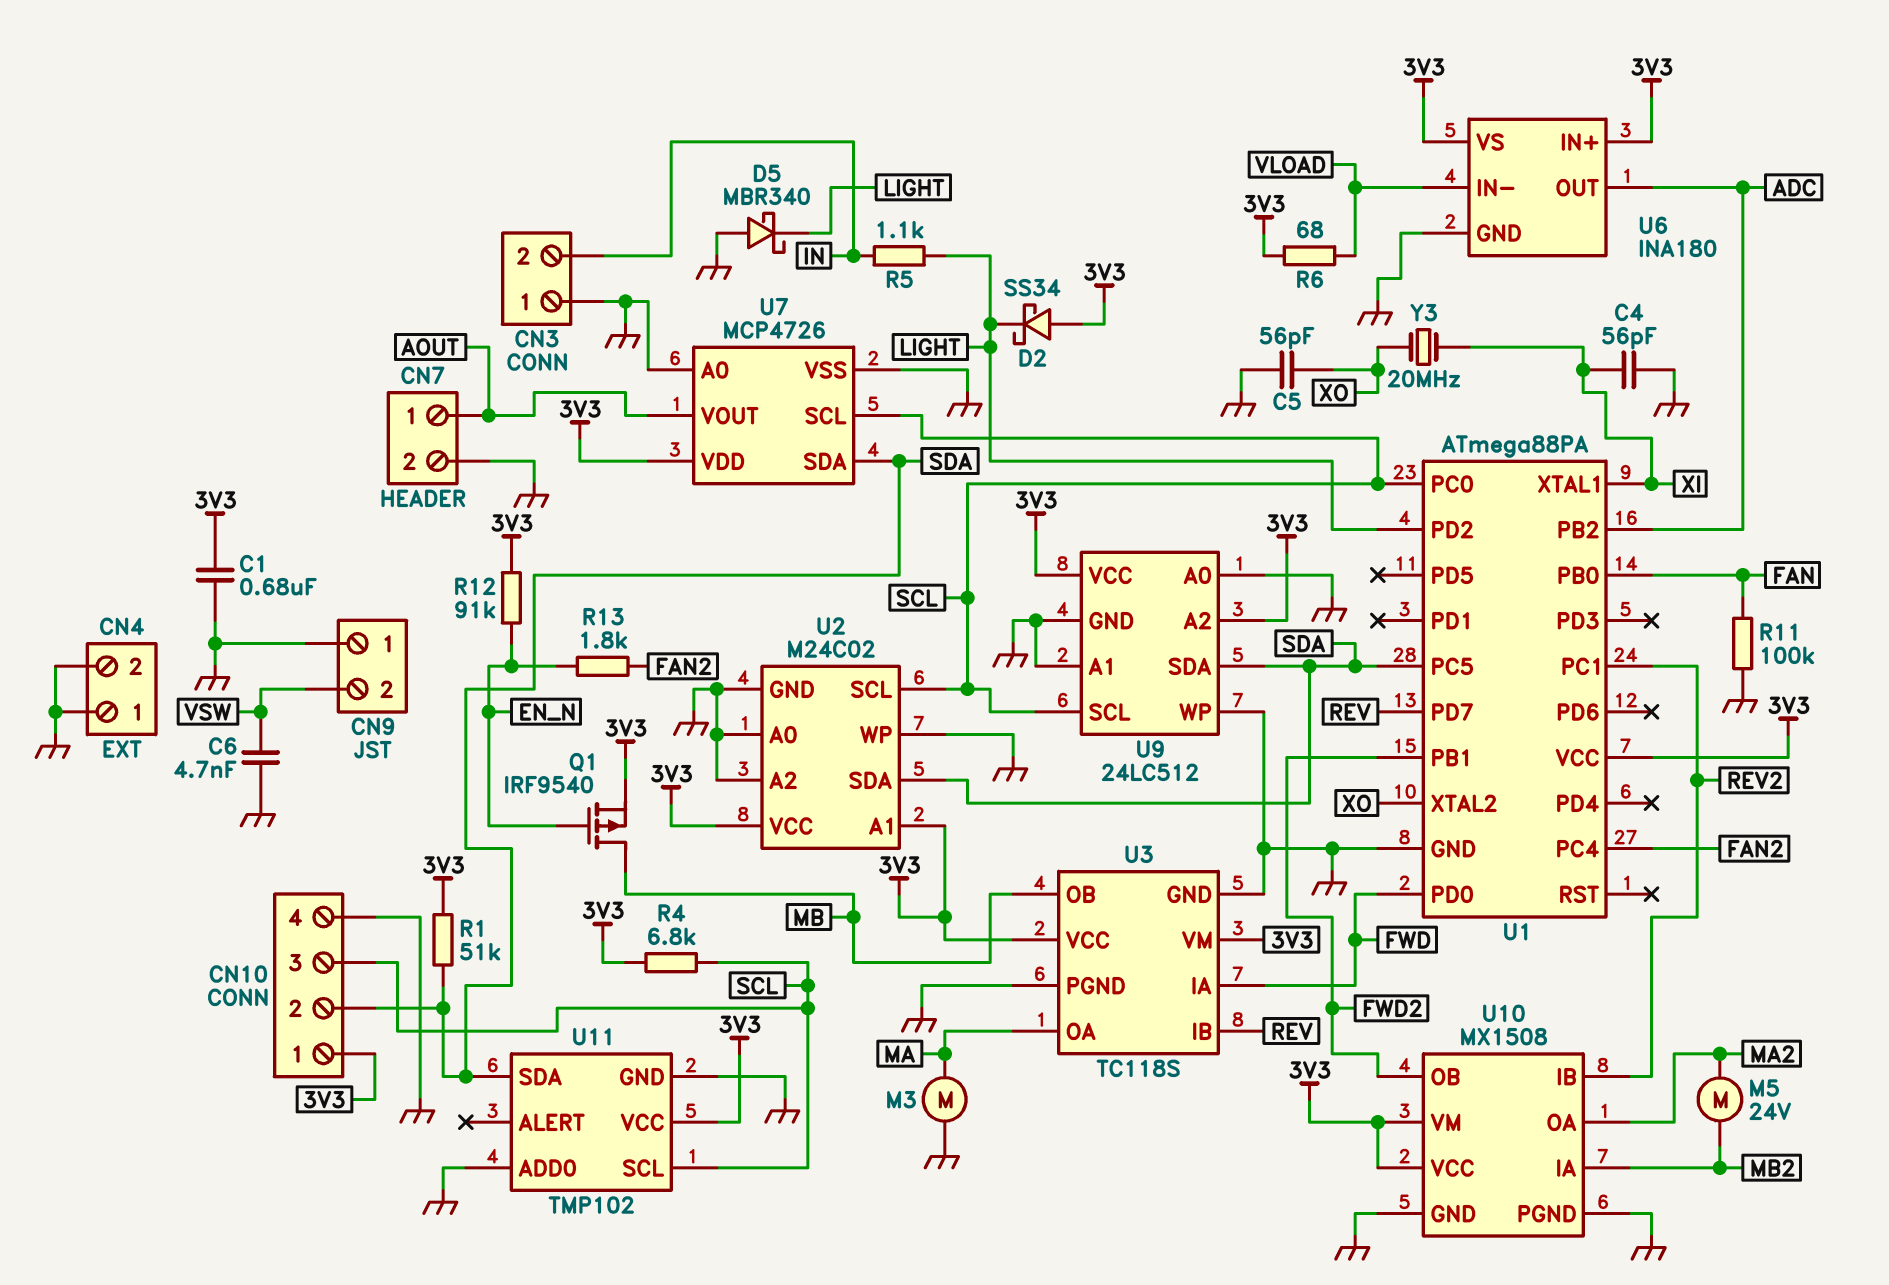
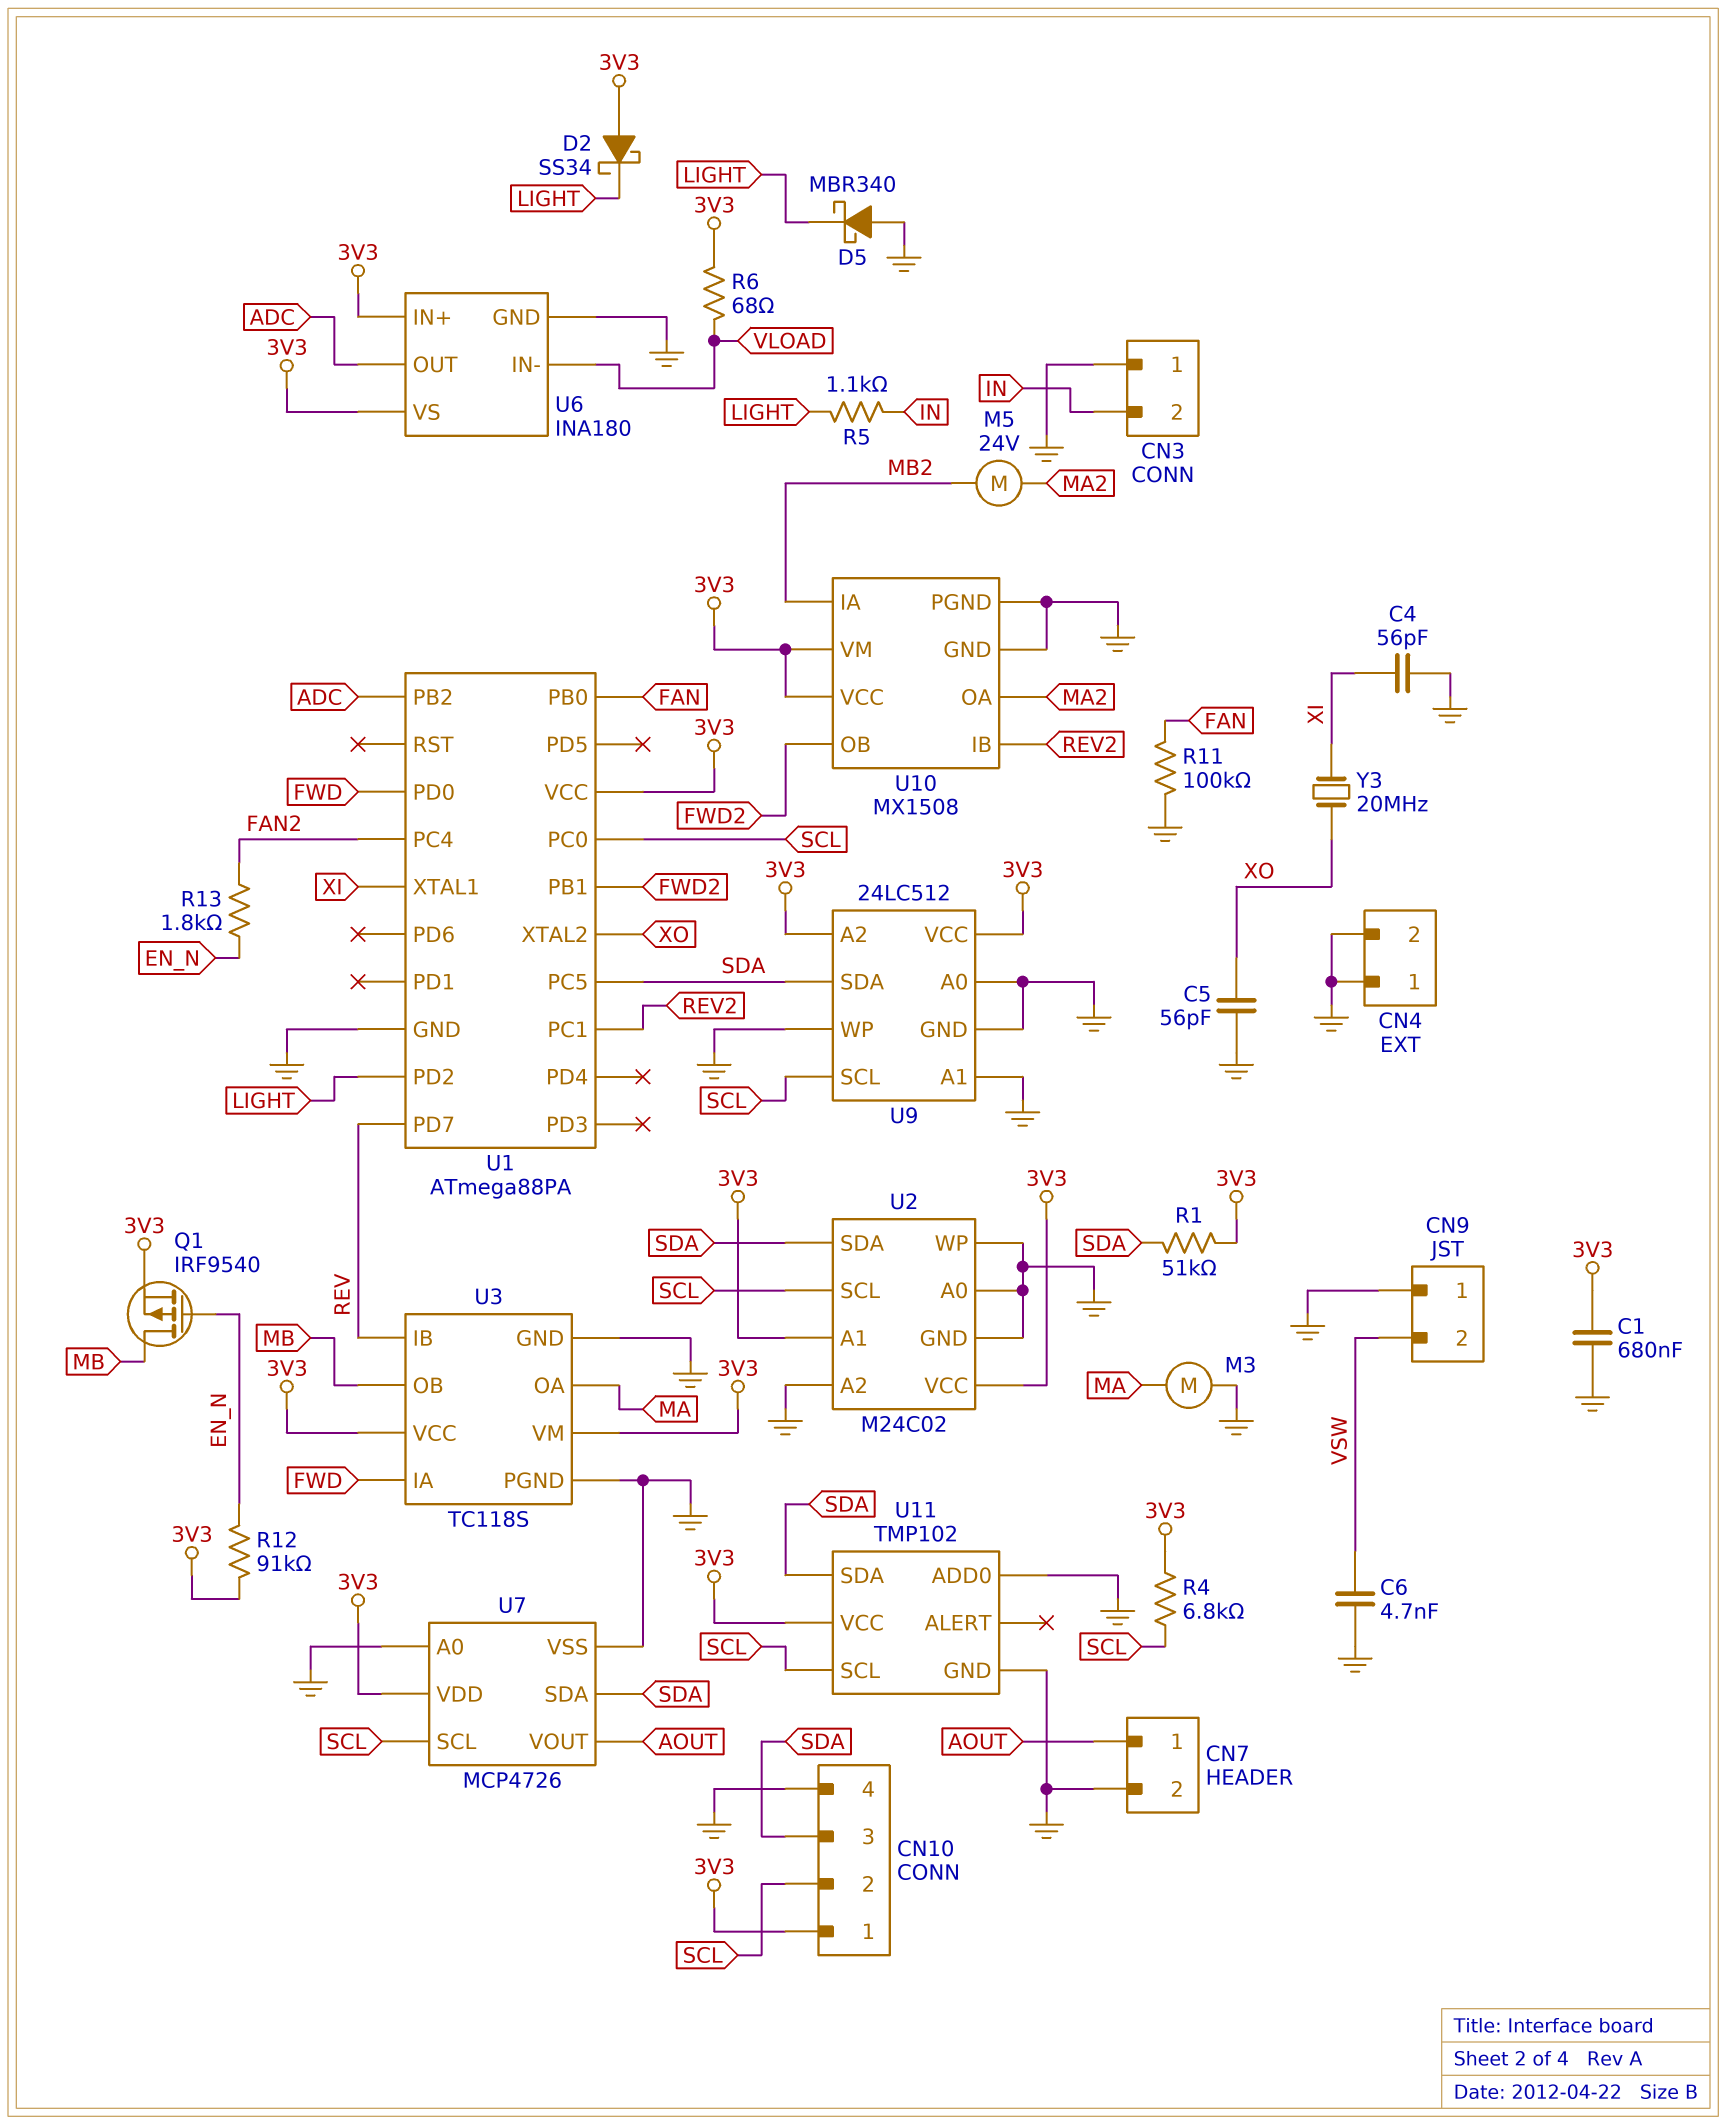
CN10 pin 2: SDA -> SCL
CN10 pin 3: SCL -> SDA

